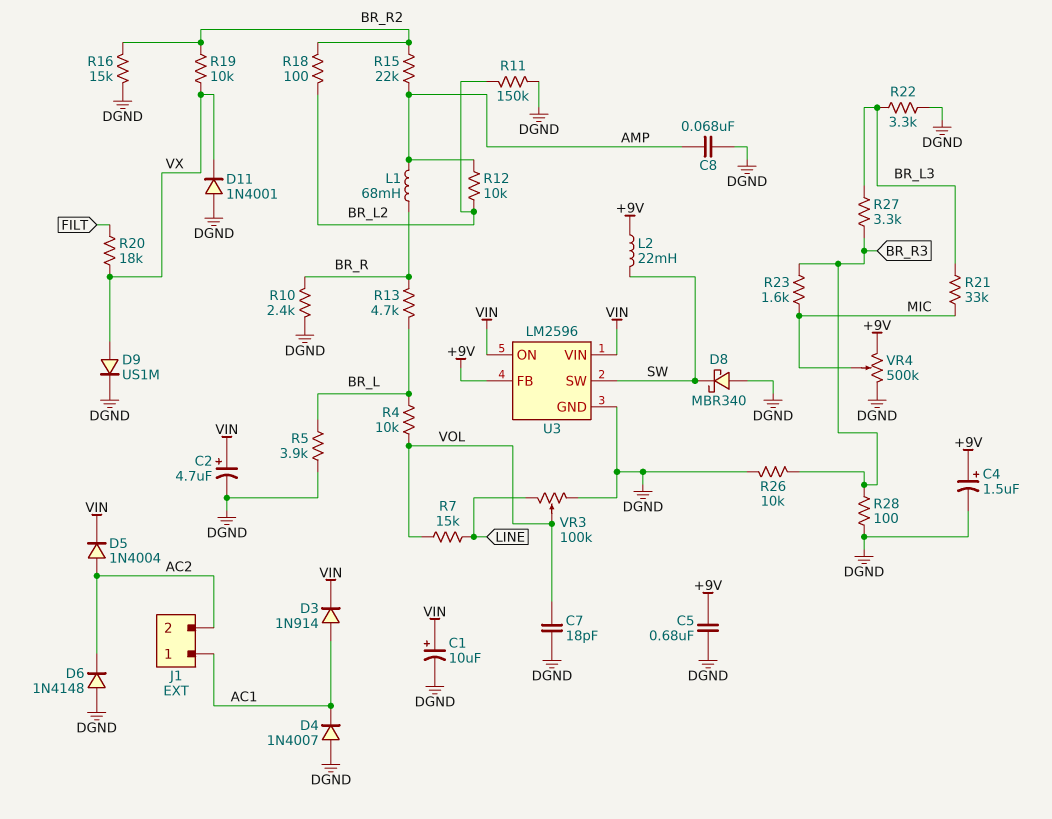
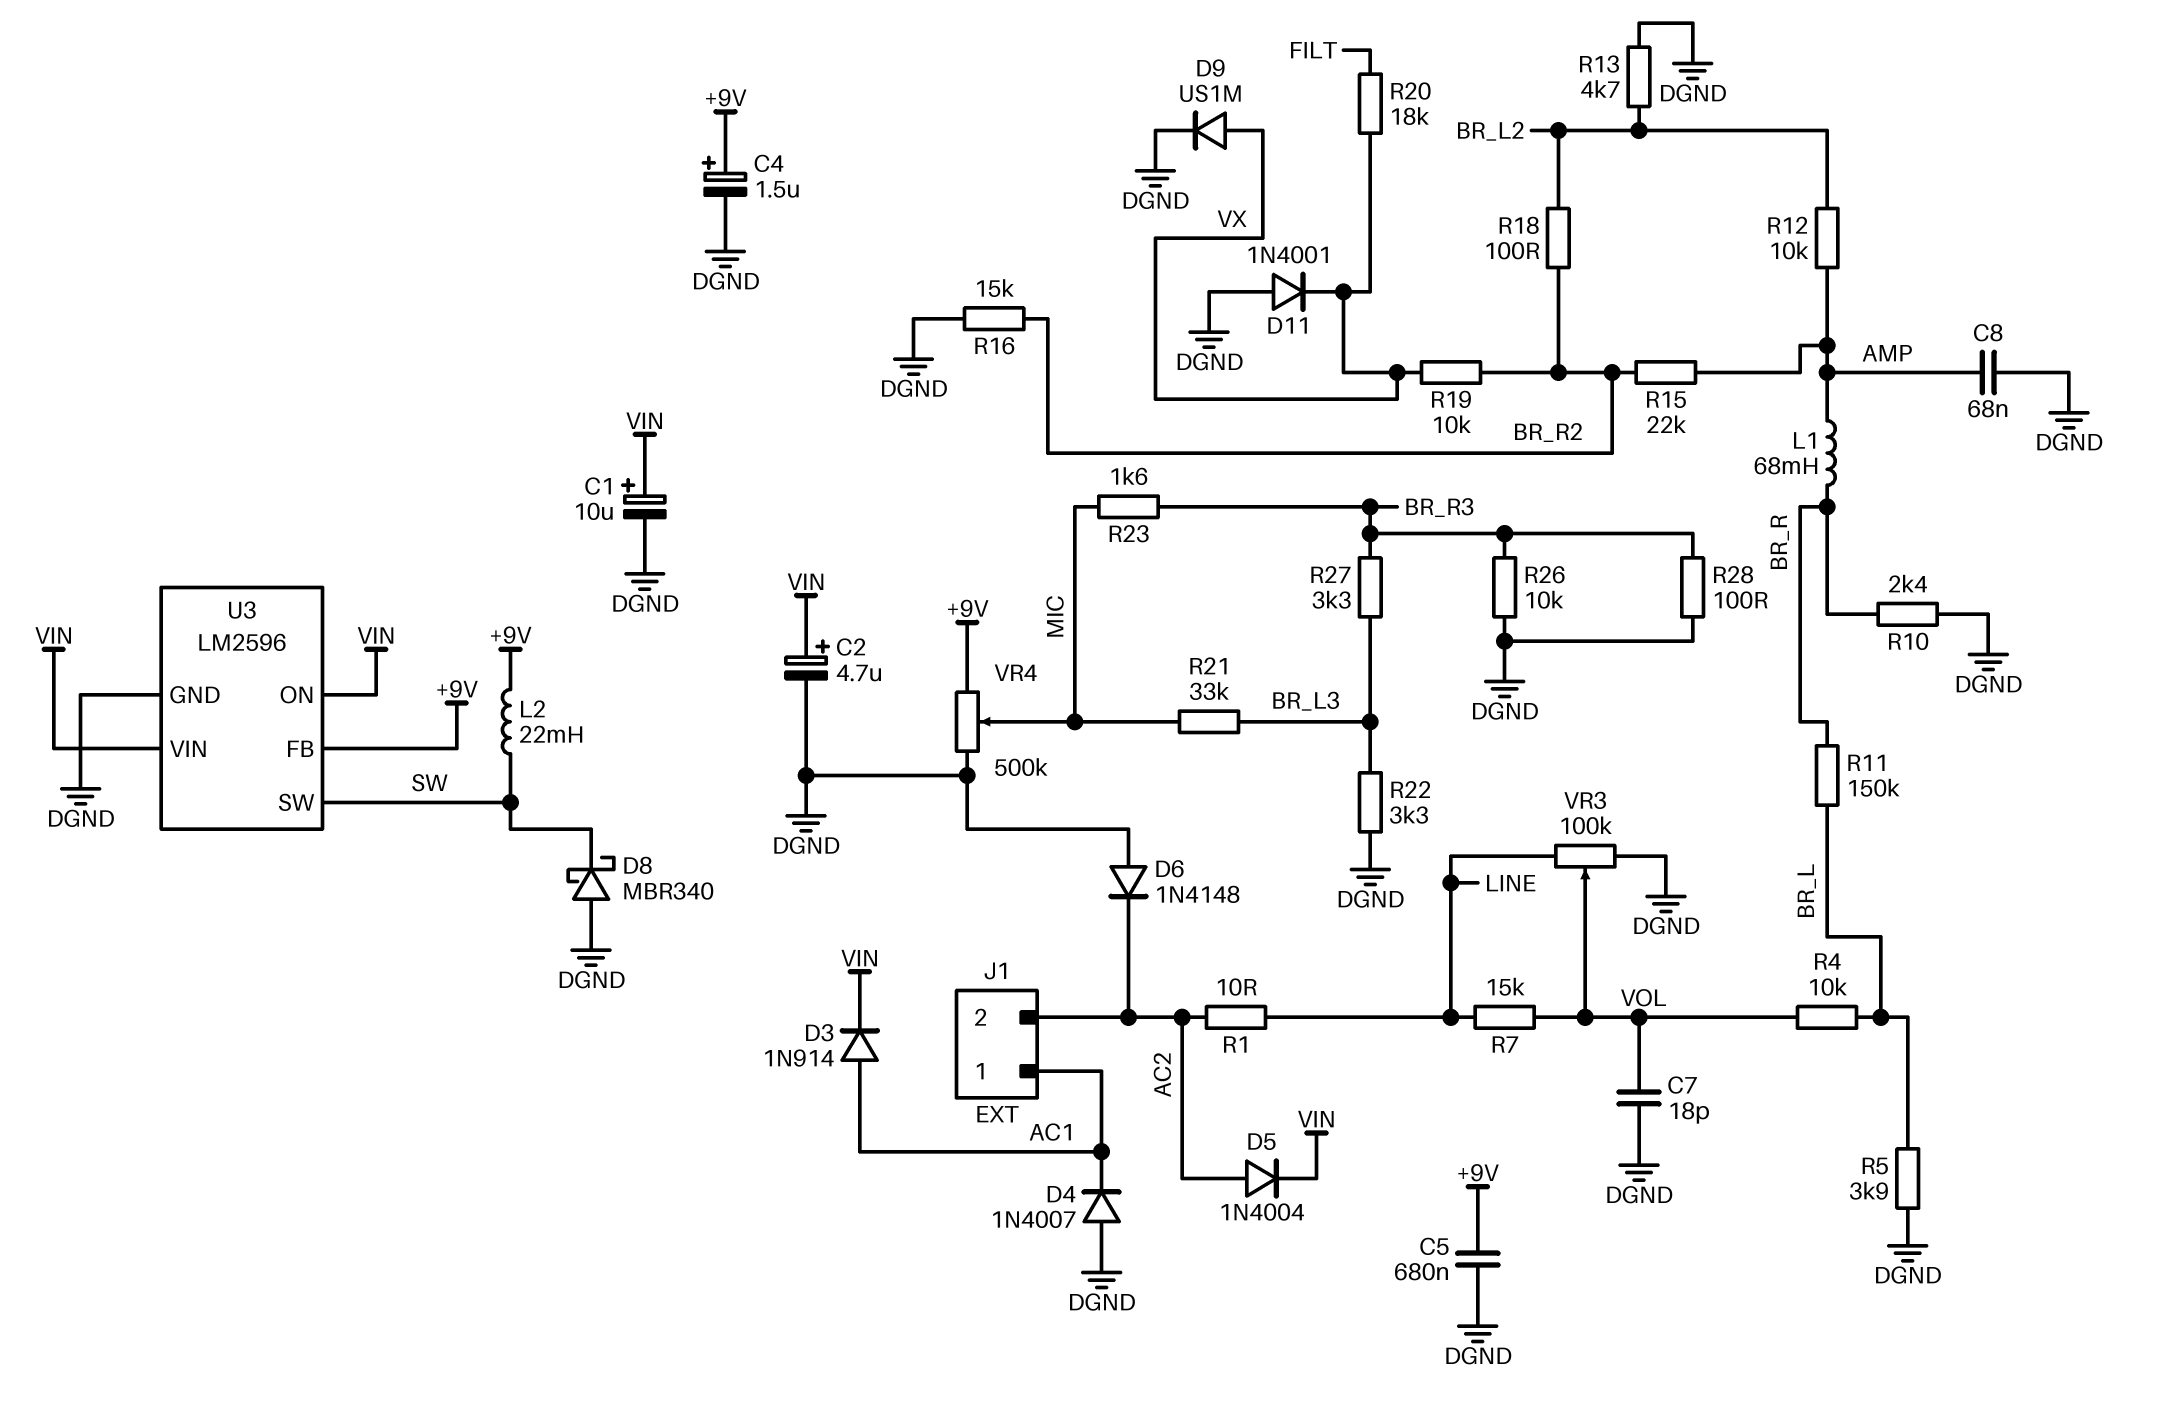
R1: none -> 10 (AC2, LINE)
R11: 150k (BR_L2, DGND) -> 150k (BR_L, BR_R)
R13: 4.7k (BR_L, BR_R) -> 4.7k (BR_L2, DGND)

